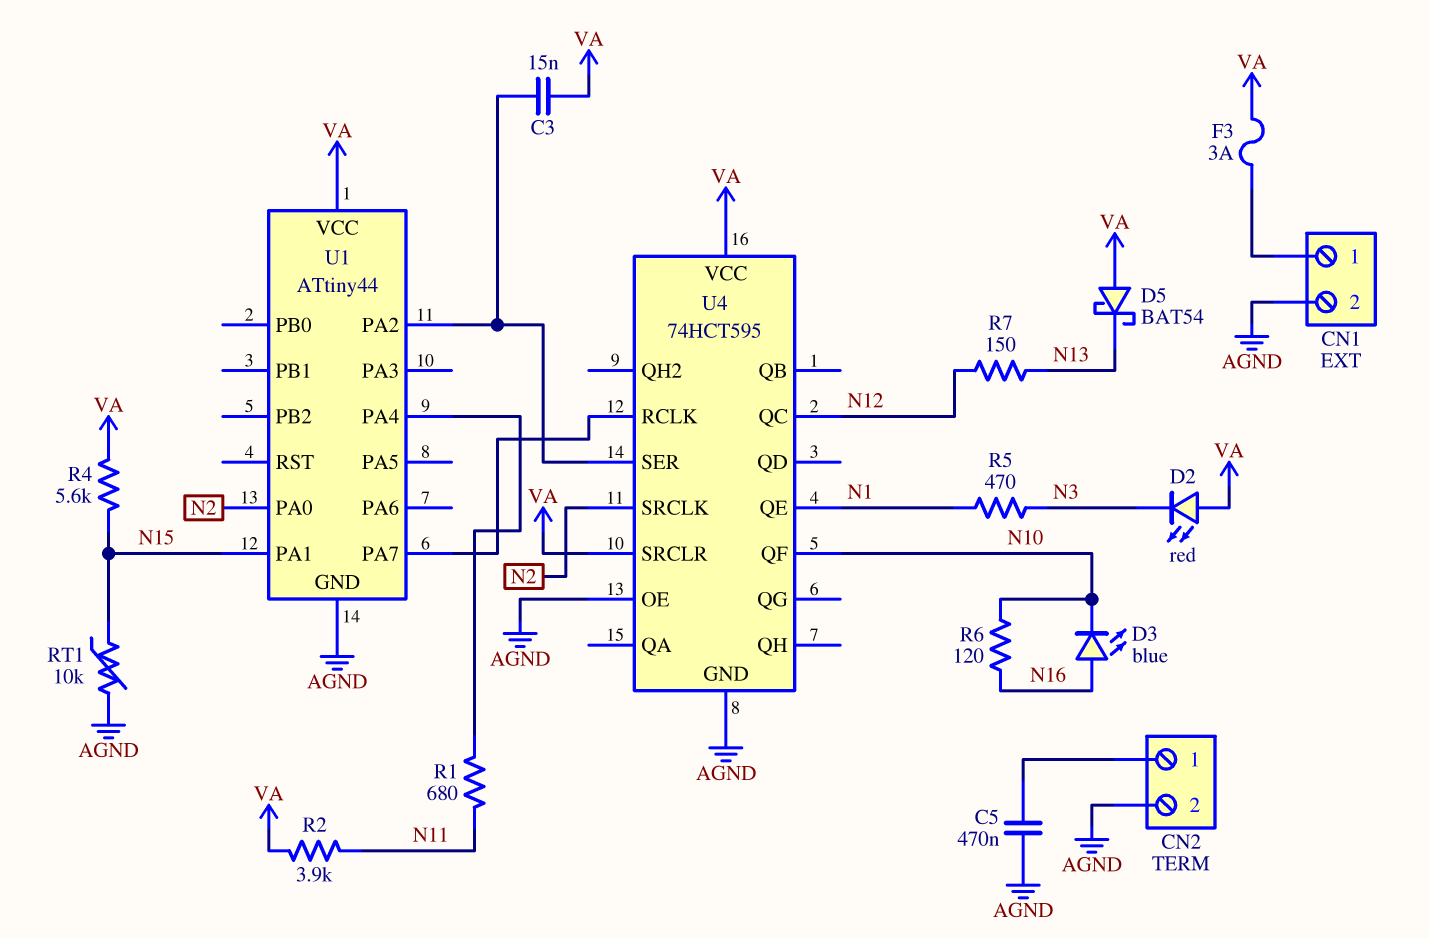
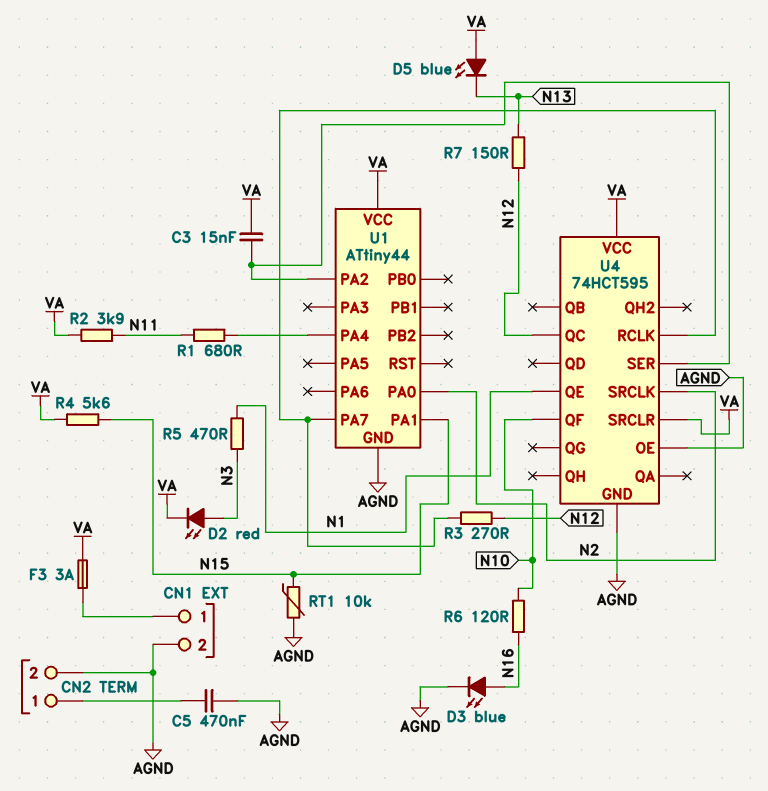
D2: LED red (A VA, K N3) -> LED red (A N3, K VA)
D3: LED blue (A N16, K N10) -> LED blue (A N16, K AGND)
D5: schottky BAT54 (A VA, K N13) -> LED blue (A VA, K N13)
R3: none -> 270 (N12, U1/PA7)

